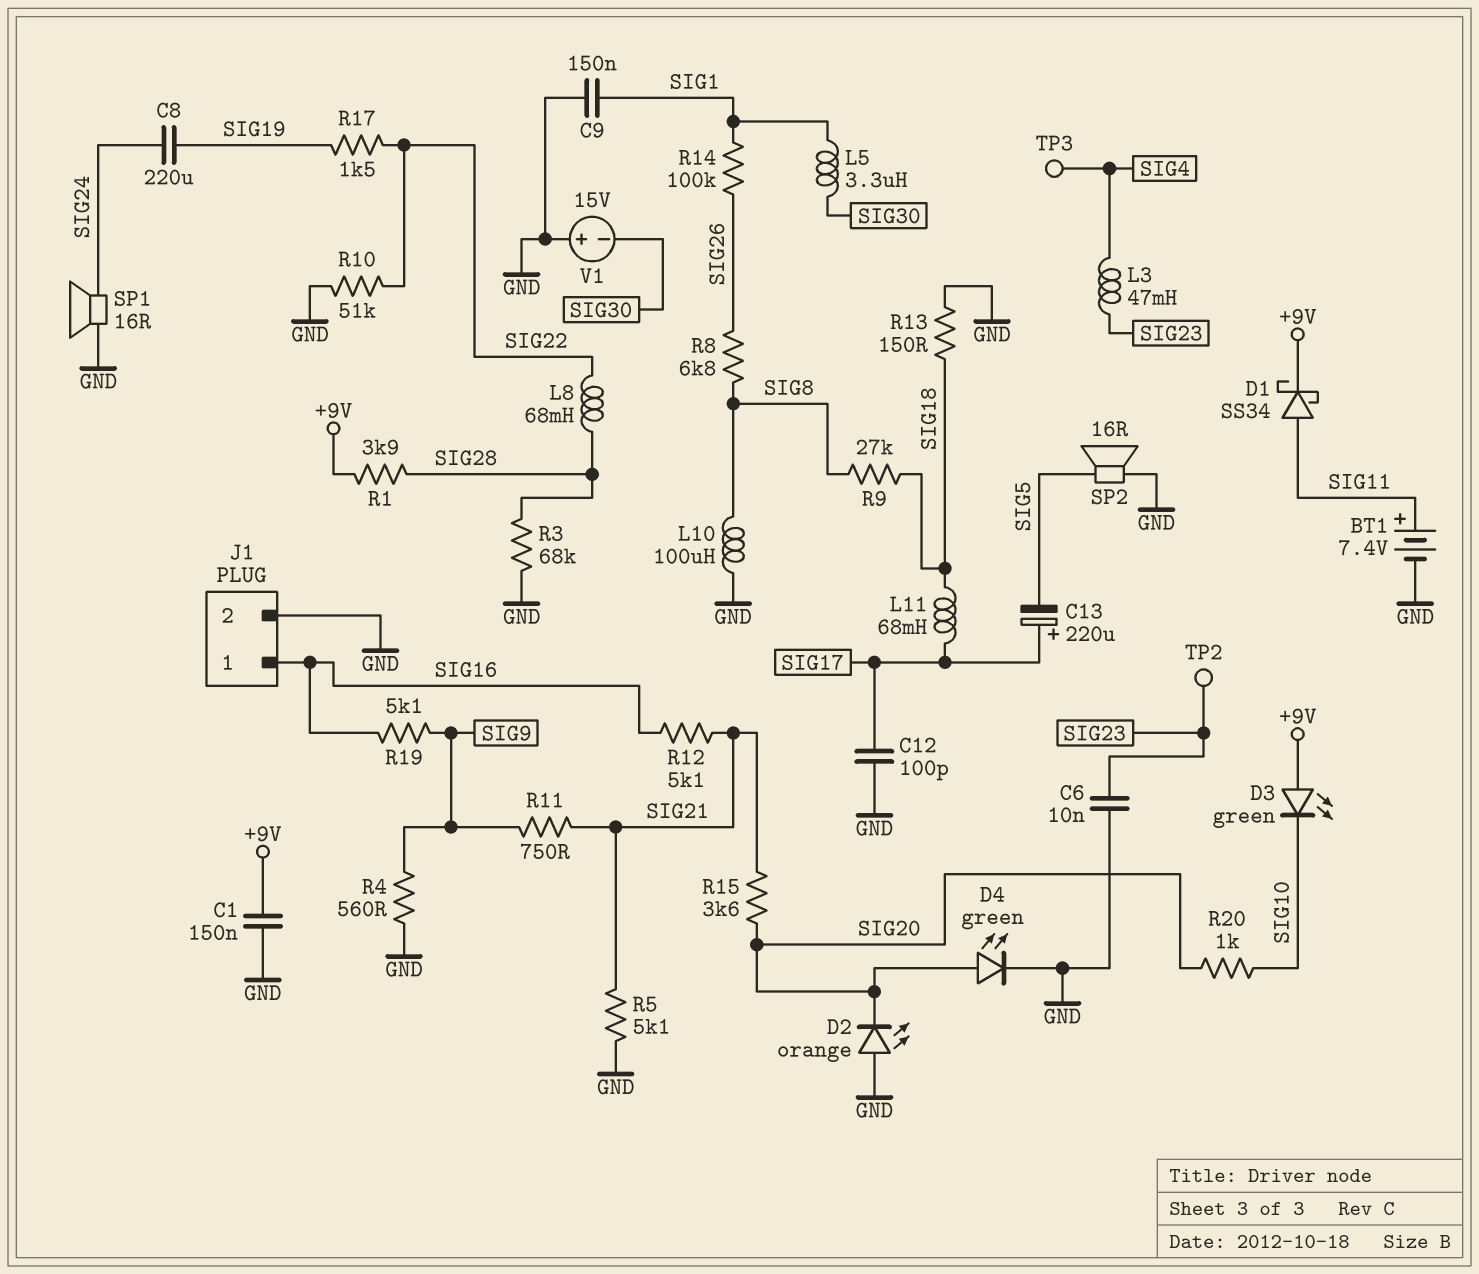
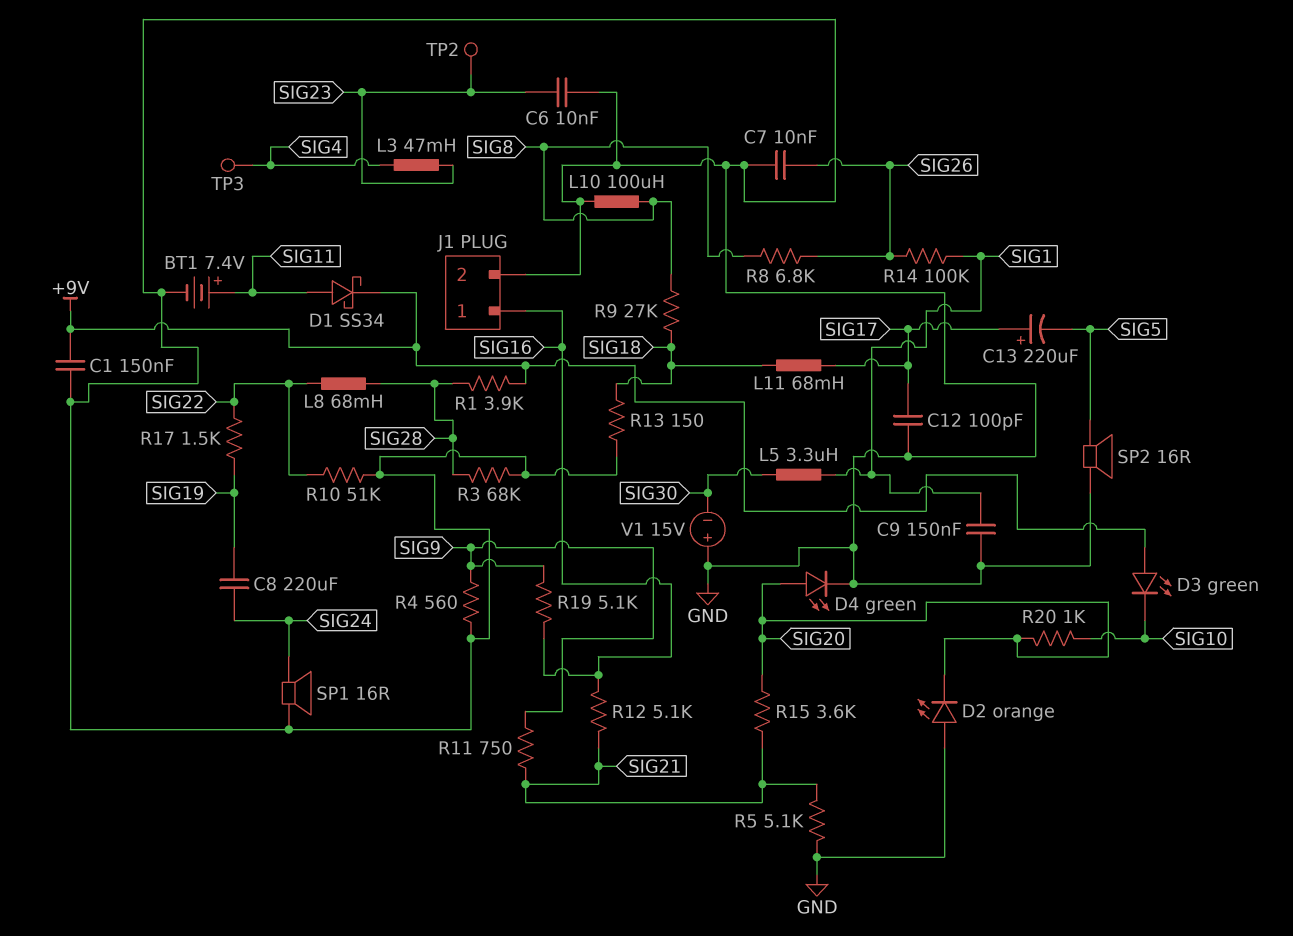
C7: none -> 10nF (GND, SIG26)

